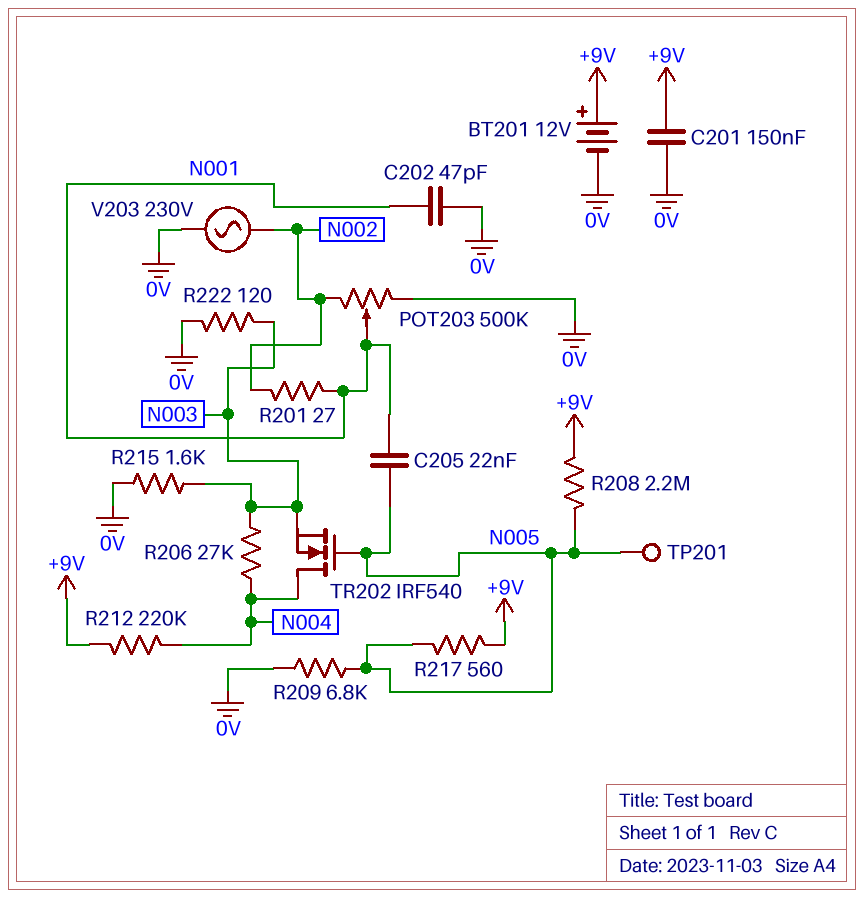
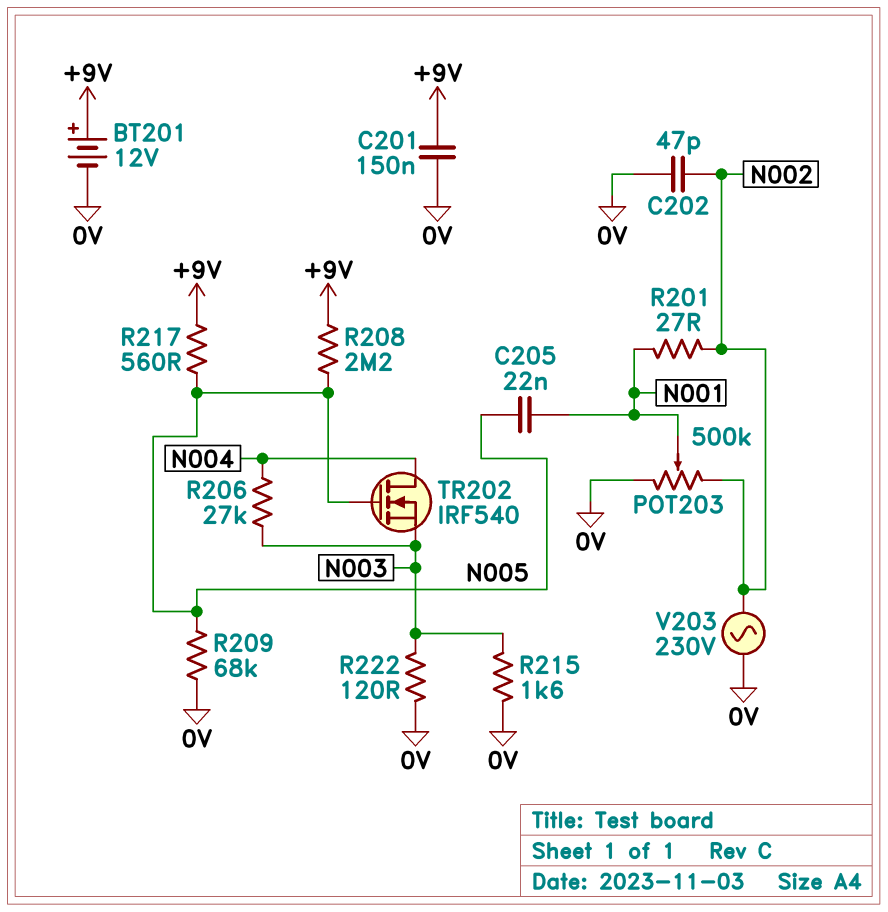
C202: 47pF (0V, N001) -> 47pF (0V, N002)
R209: 6.8k (0V, N005) -> 68k (0V, N005)
R212: 220k (+9V, N004) -> none
TP201: test point (N005) -> none

